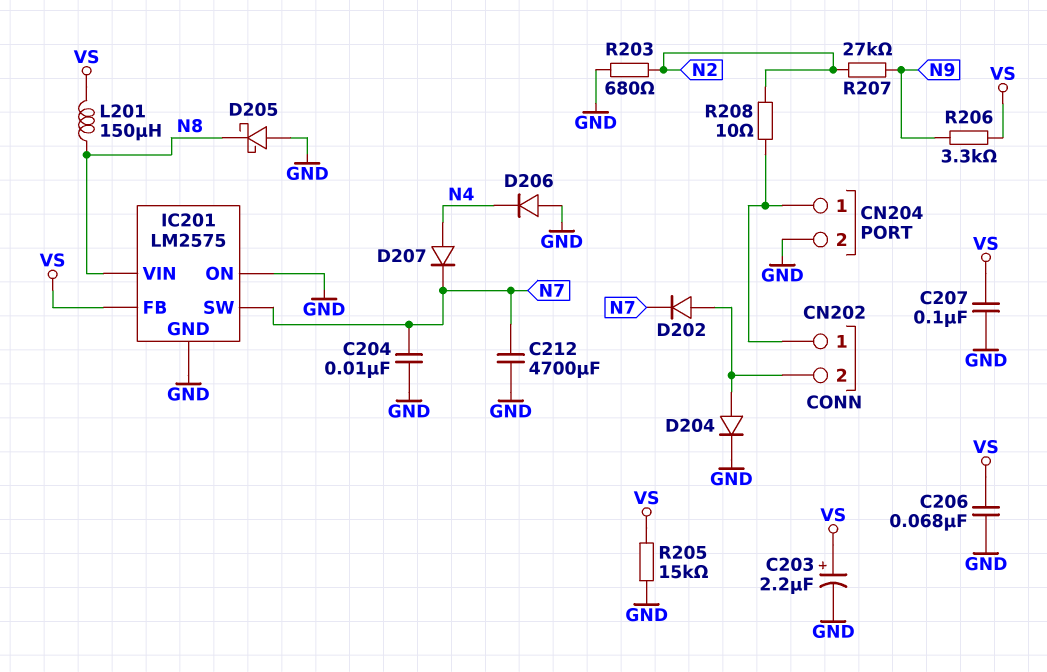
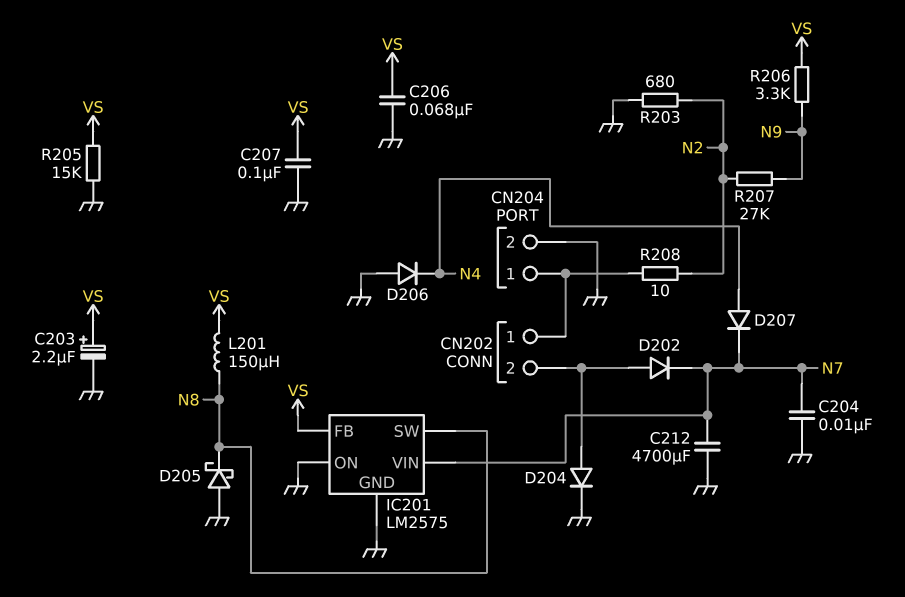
IC201 pin SW: N7 -> N8
IC201 pin VIN: N8 -> N7

